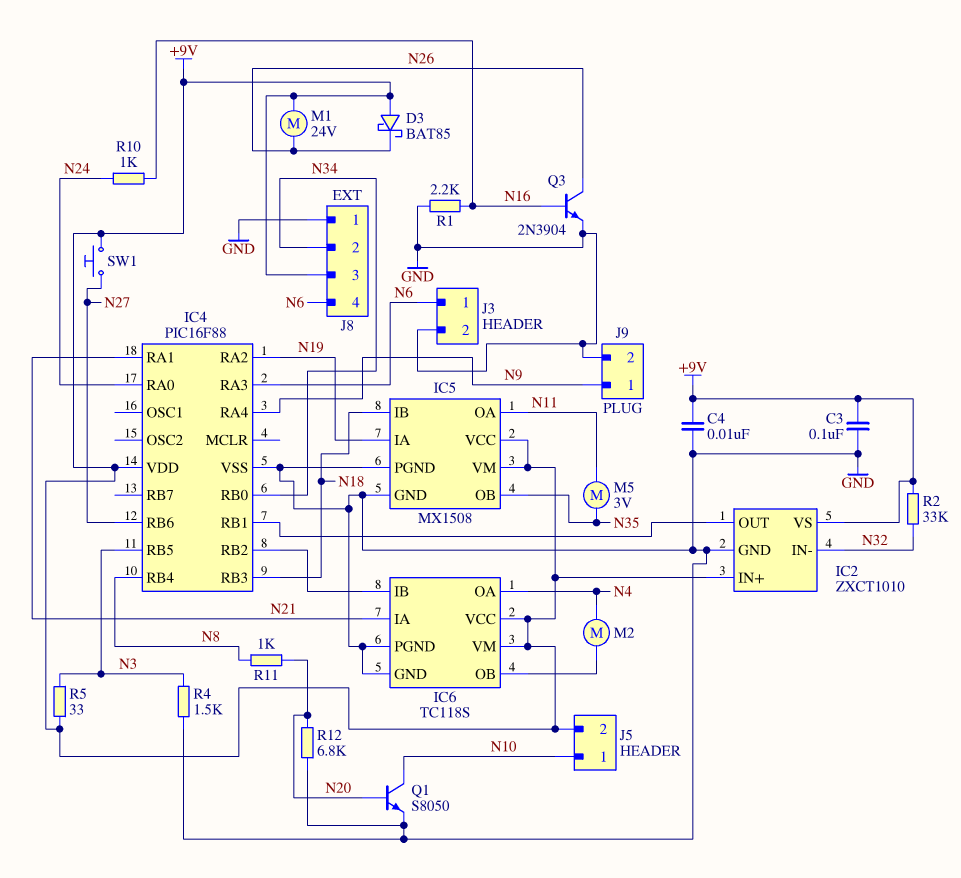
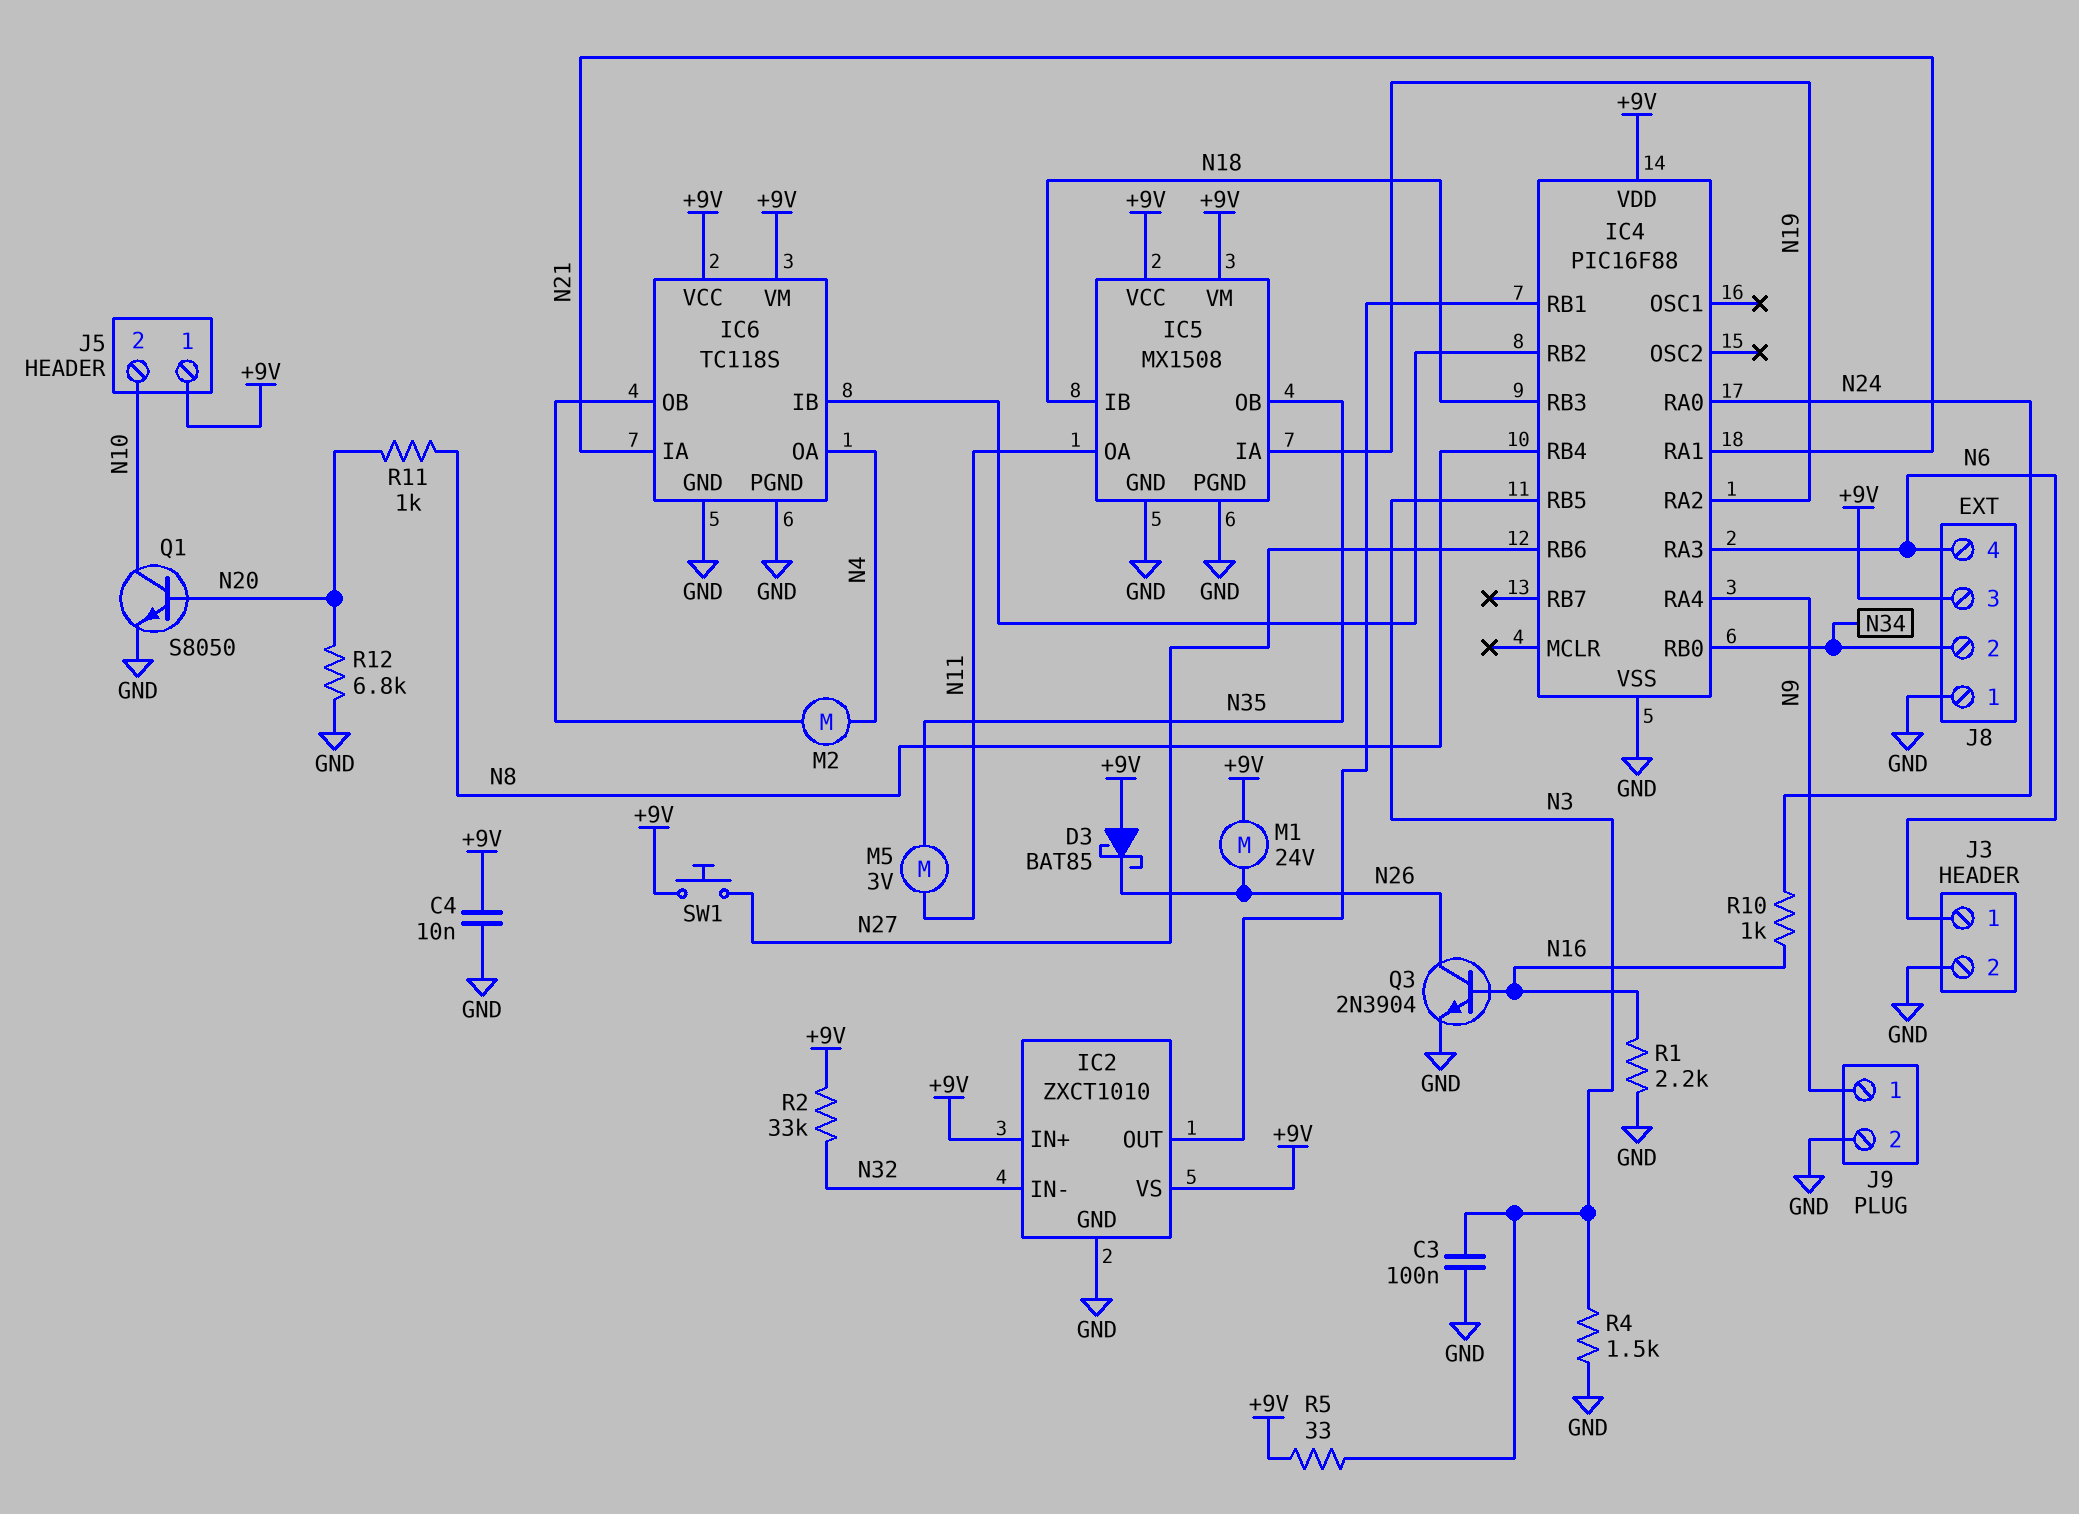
C3: 100nF (+9V, GND) -> 100nF (GND, N3)
J5 pin 1: N10 -> +9V
J5 pin 2: +9V -> N10

